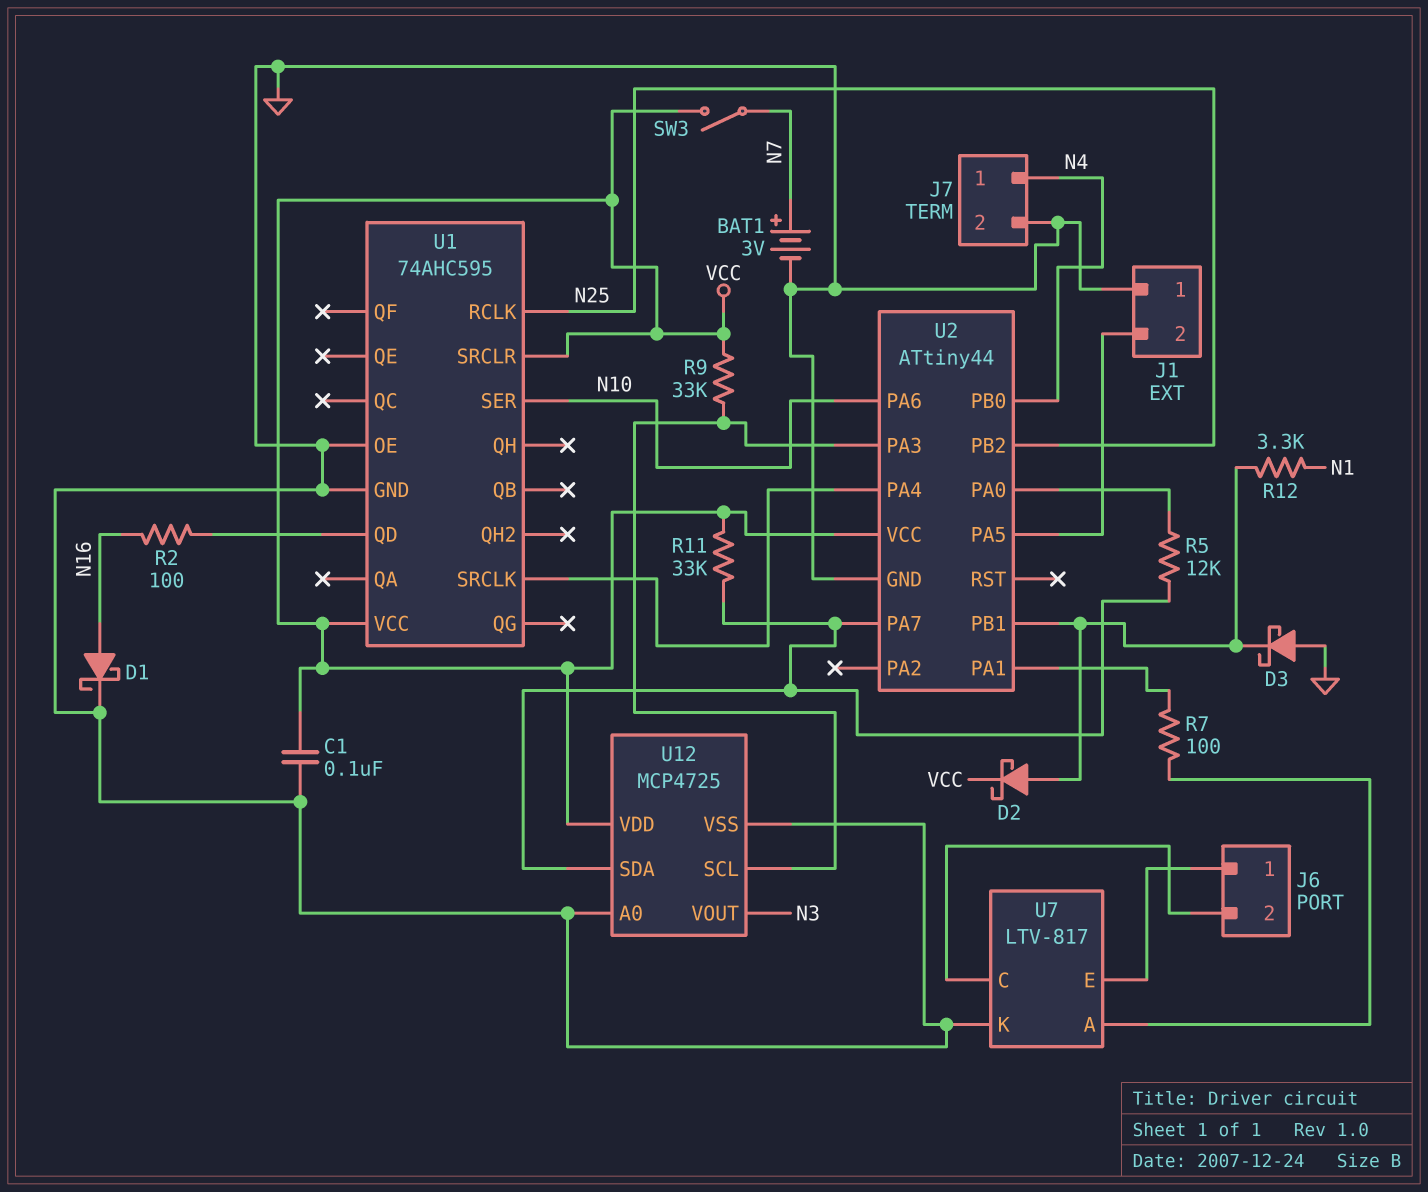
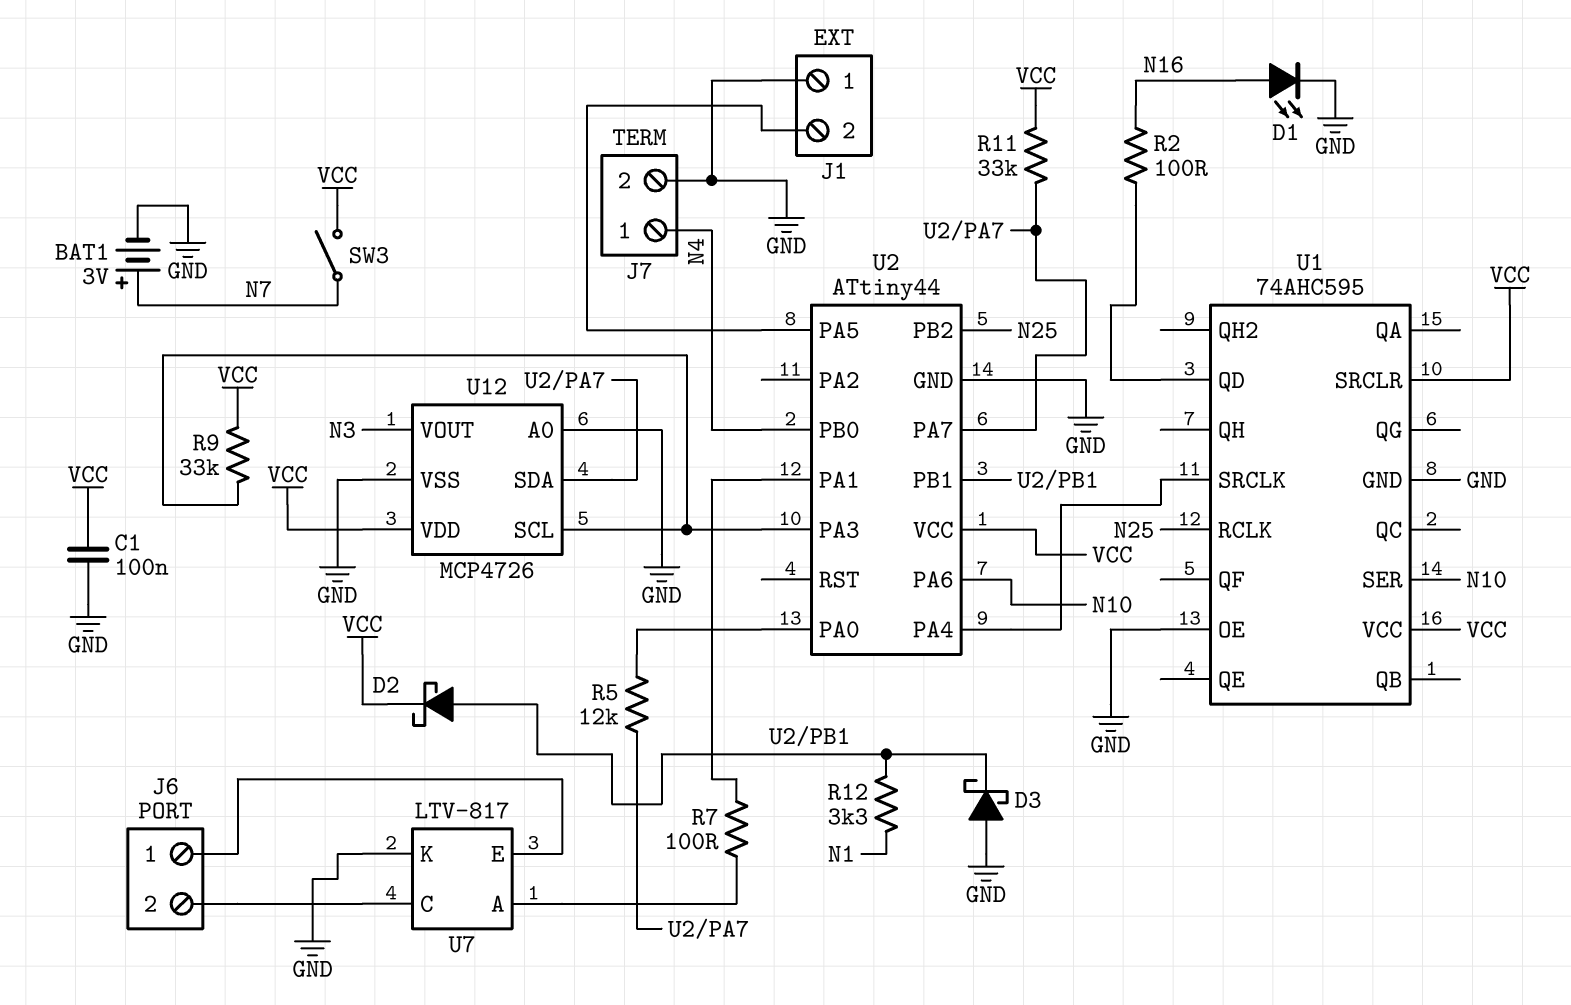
D1: schottky (A N16, K GND) -> LED (A N16, K GND)
U12: MCP4725 -> MCP4726

